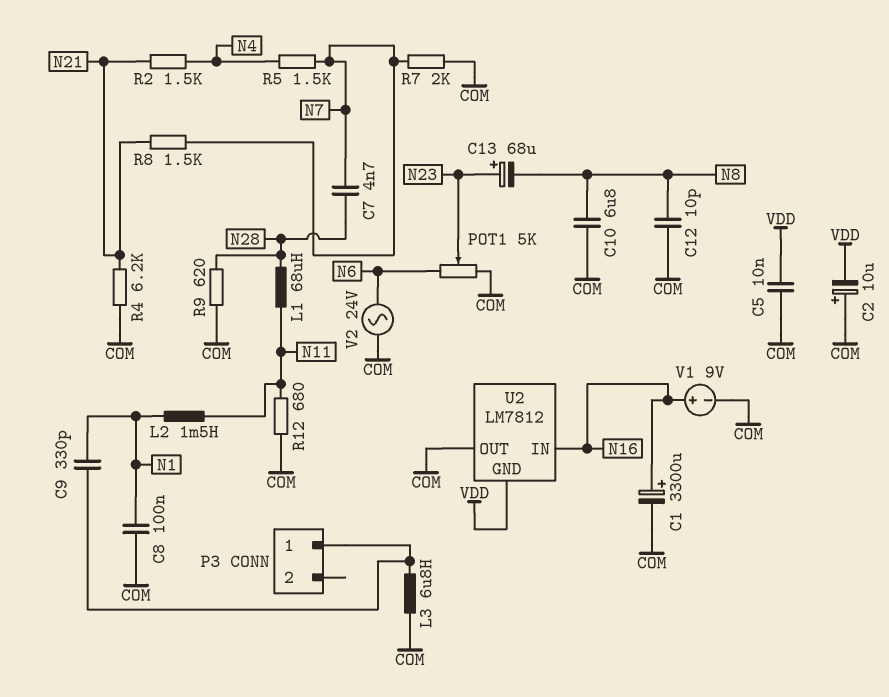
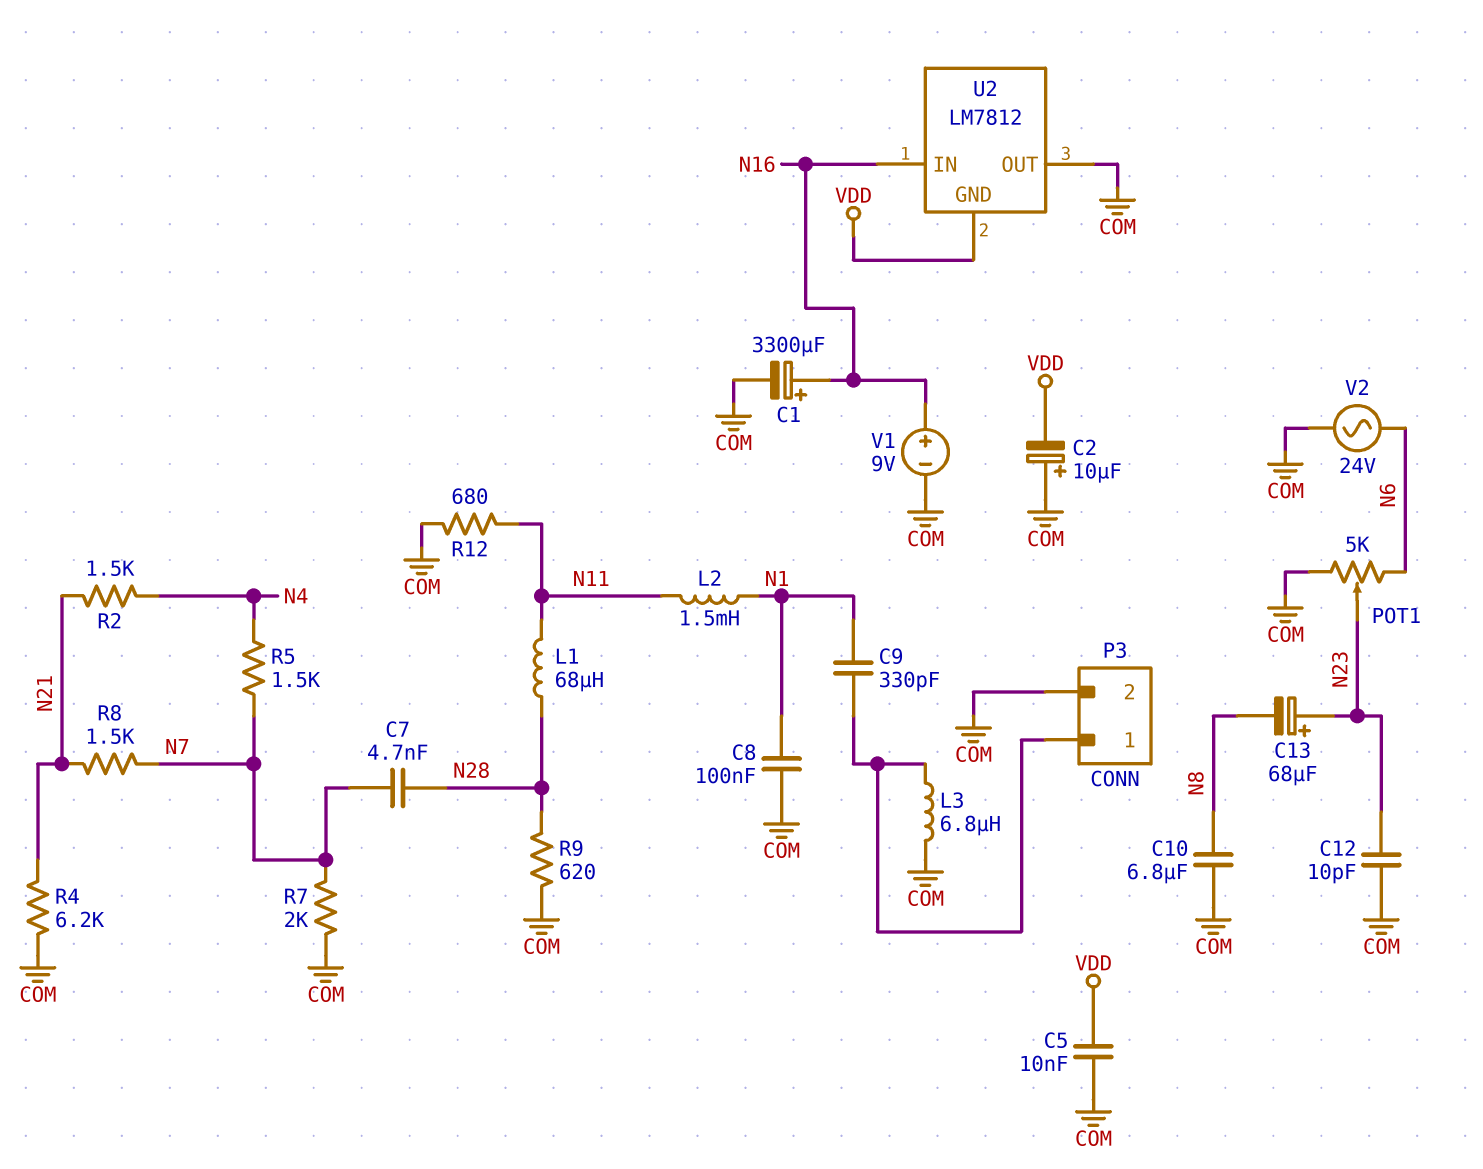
C12: 10pF (COM, N8) -> 10pF (COM, N23)
P3 pin 2: none -> COM

